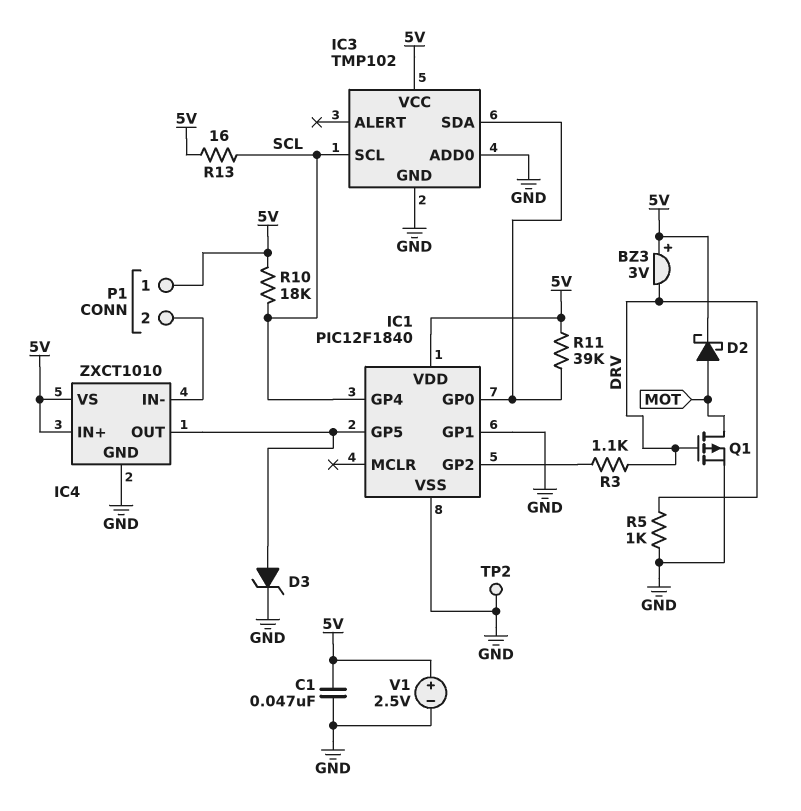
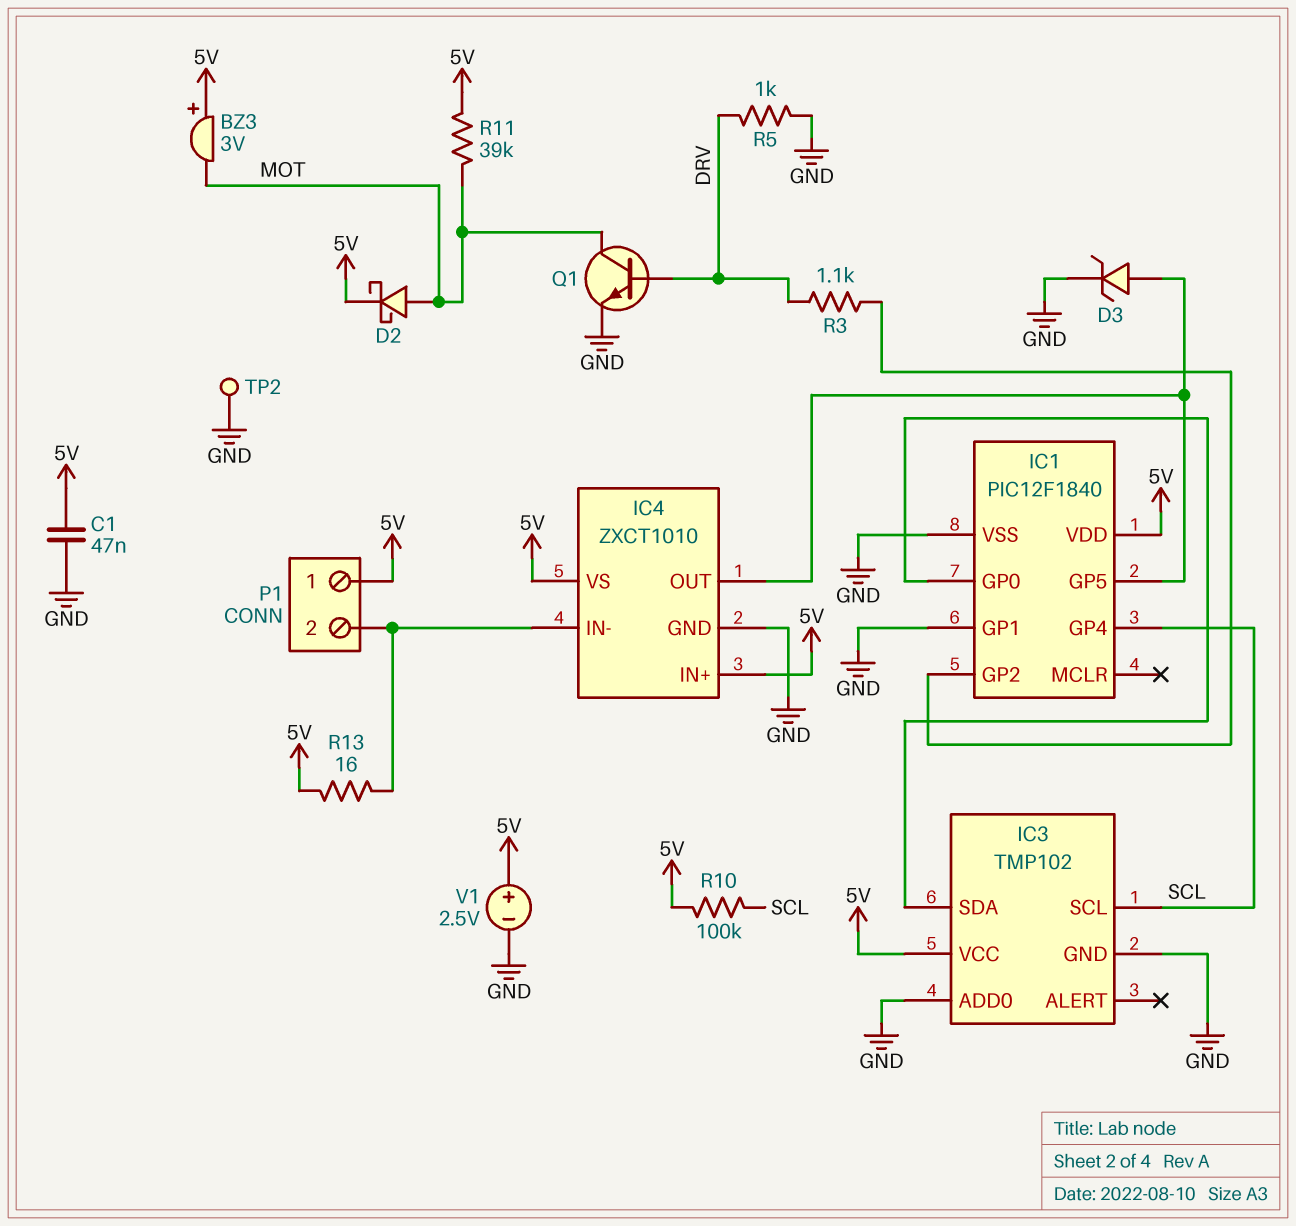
BZ3: buzzer 3V (plus 5V, minus DRV) -> buzzer 3V (plus 5V, minus MOT)
Q1: PMOS (G DRV, D MOT, S GND) -> NPN (B DRV, C MOT, E GND)
R10: 18k (5V, SCL) -> 100k (5V, SCL)
R11: 39k (5V, IC1/GP0) -> 39k (5V, MOT)
R13: 16 (5V, SCL) -> 16 (5V, IC4/IN-)

